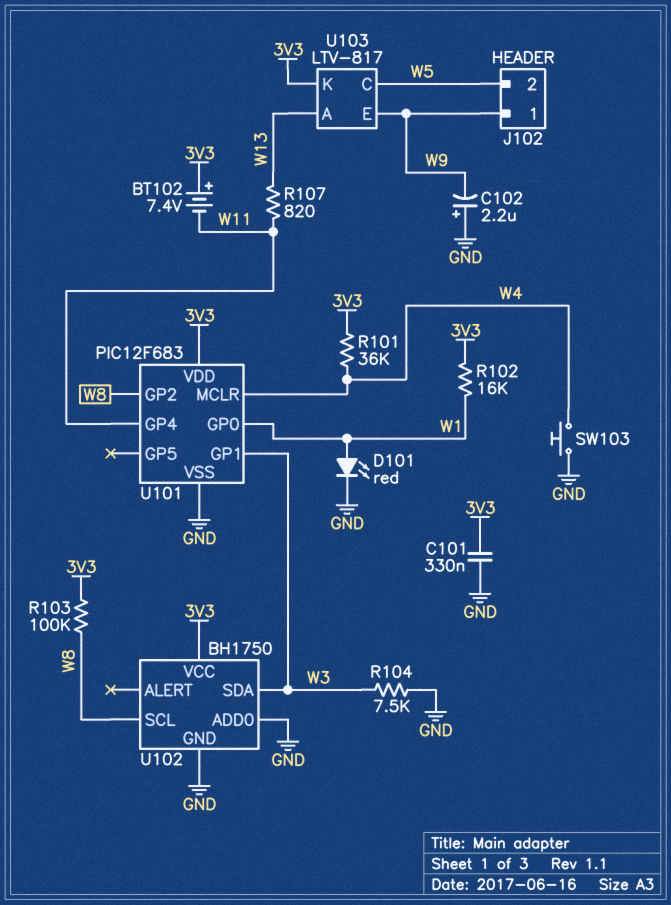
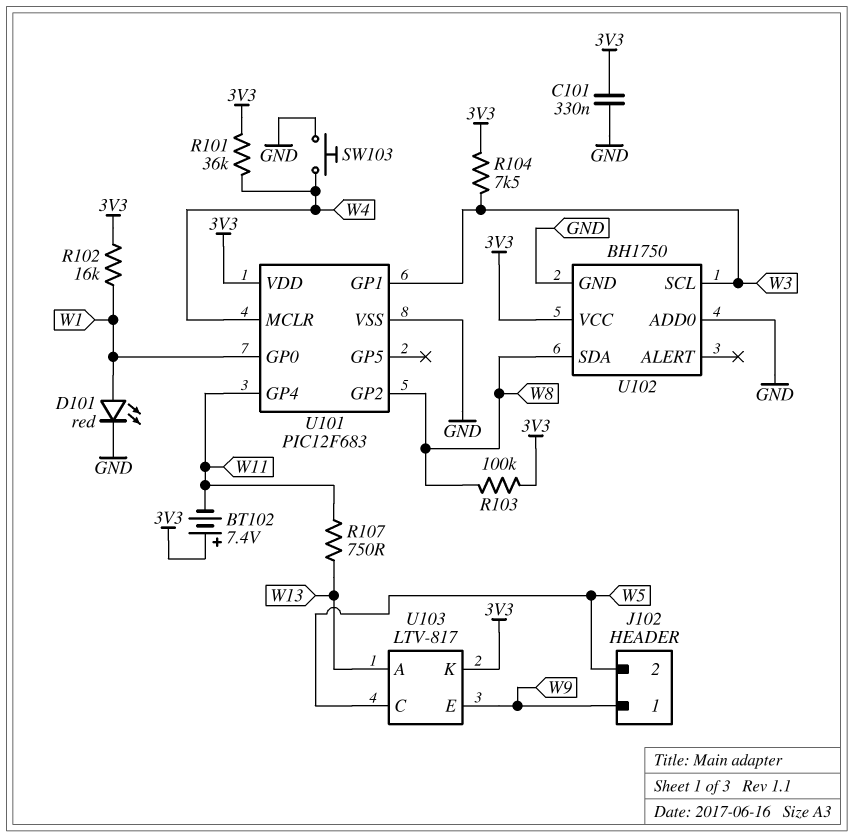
C102: 2.2uF (plus GND, minus W9) -> none
R104: 7.5k (GND, W3) -> 7.5k (3V3, W3)
R107: 820 (W11, W13) -> 750 (W11, W13)
U102 pin SCL: W8 -> W3
U102 pin SDA: W3 -> W8

